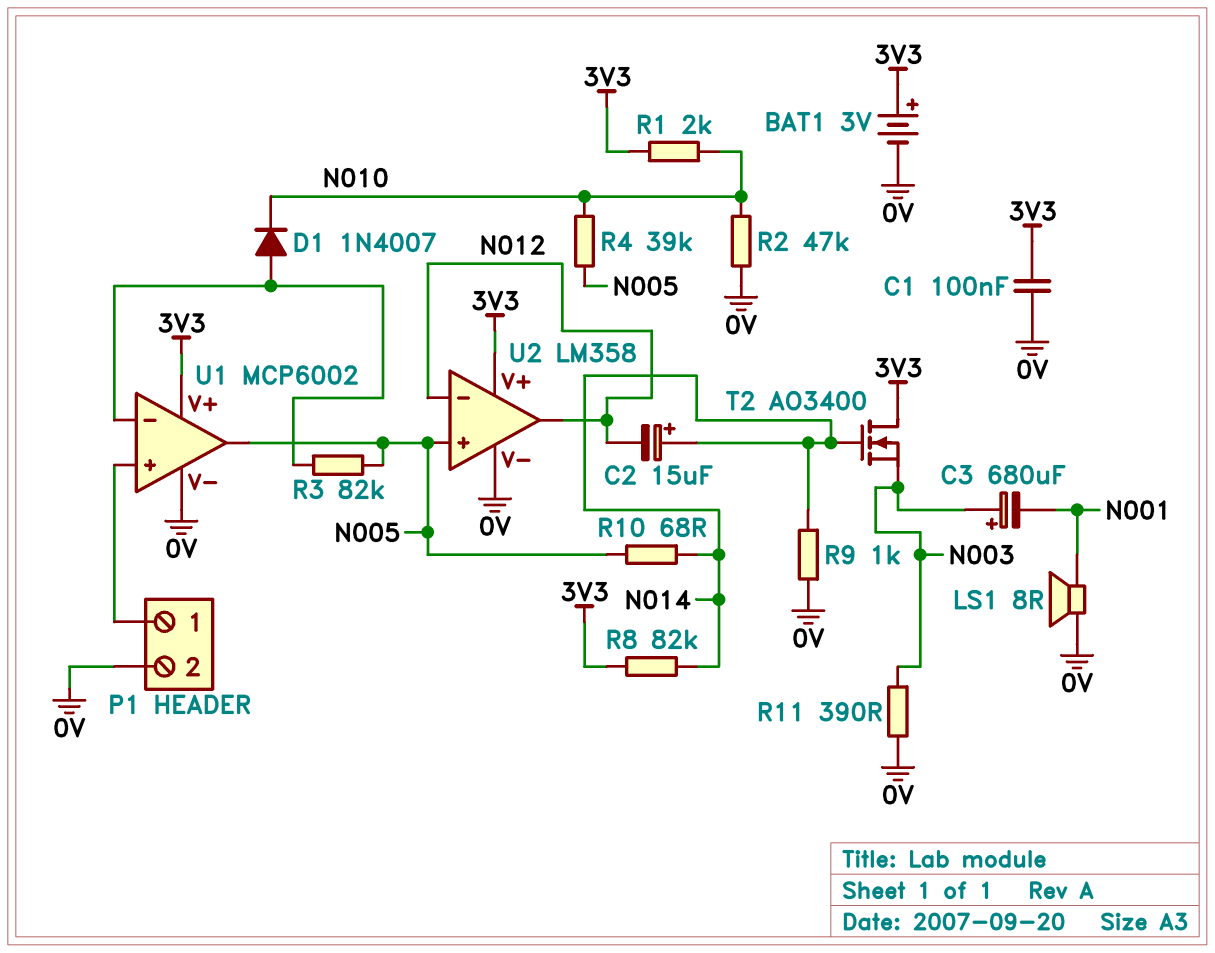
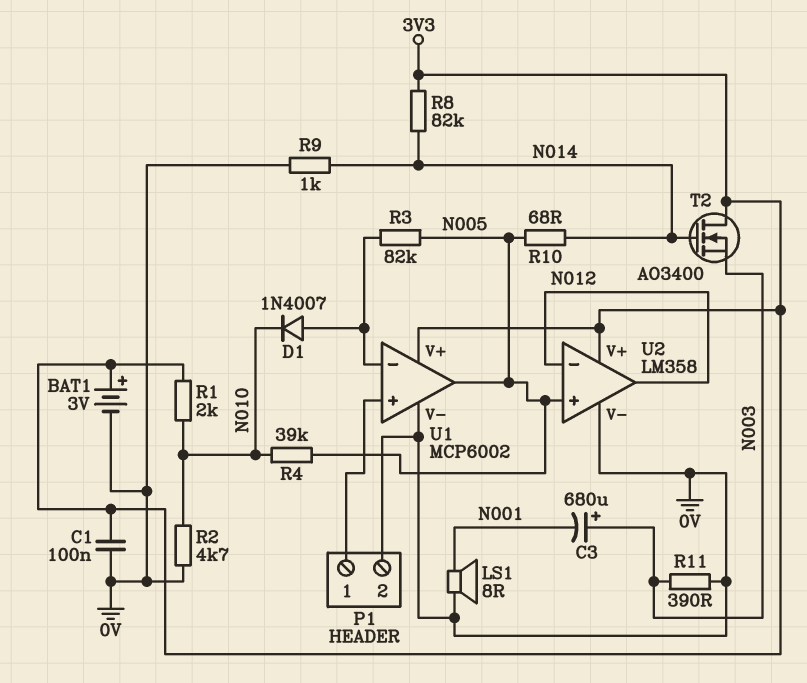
C2: 15uF (plus N014, minus N012) -> none
R2: 47k (0V, N010) -> 4.7k (0V, N010)

